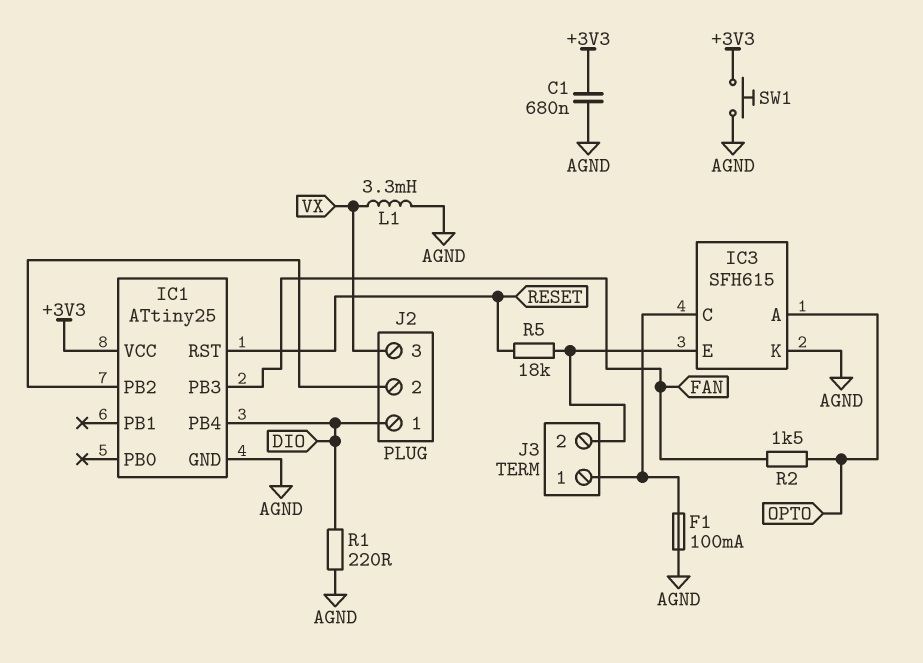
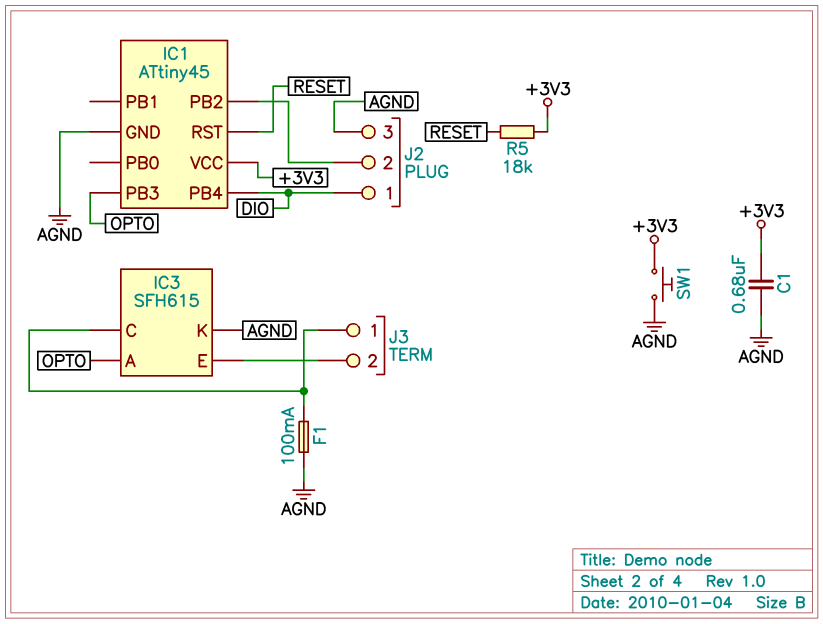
IC1: ATtiny25 -> ATtiny45
IC1 pin PB3: FAN -> OPTO
J2 pin 3: VX -> AGND
L1: 3.3mH (AGND, VX) -> none
R1: 220 (AGND, DIO) -> none
R2: 1.5k (FAN, OPTO) -> none
R5: 18k (IC3/E, RESET) -> 18k (+3V3, RESET)

